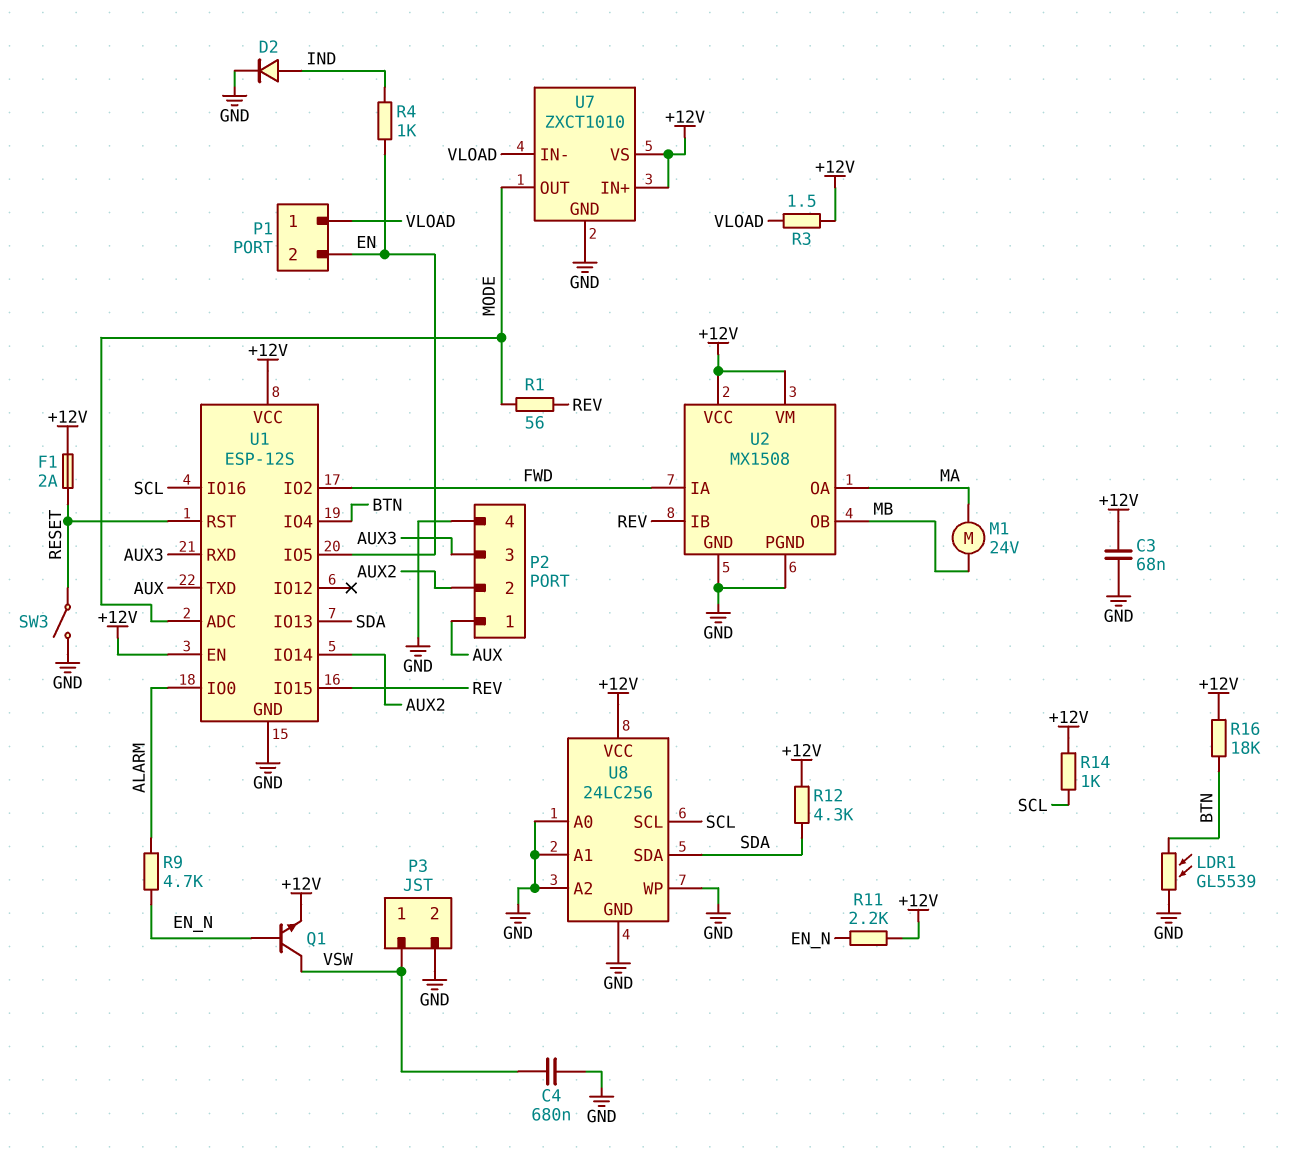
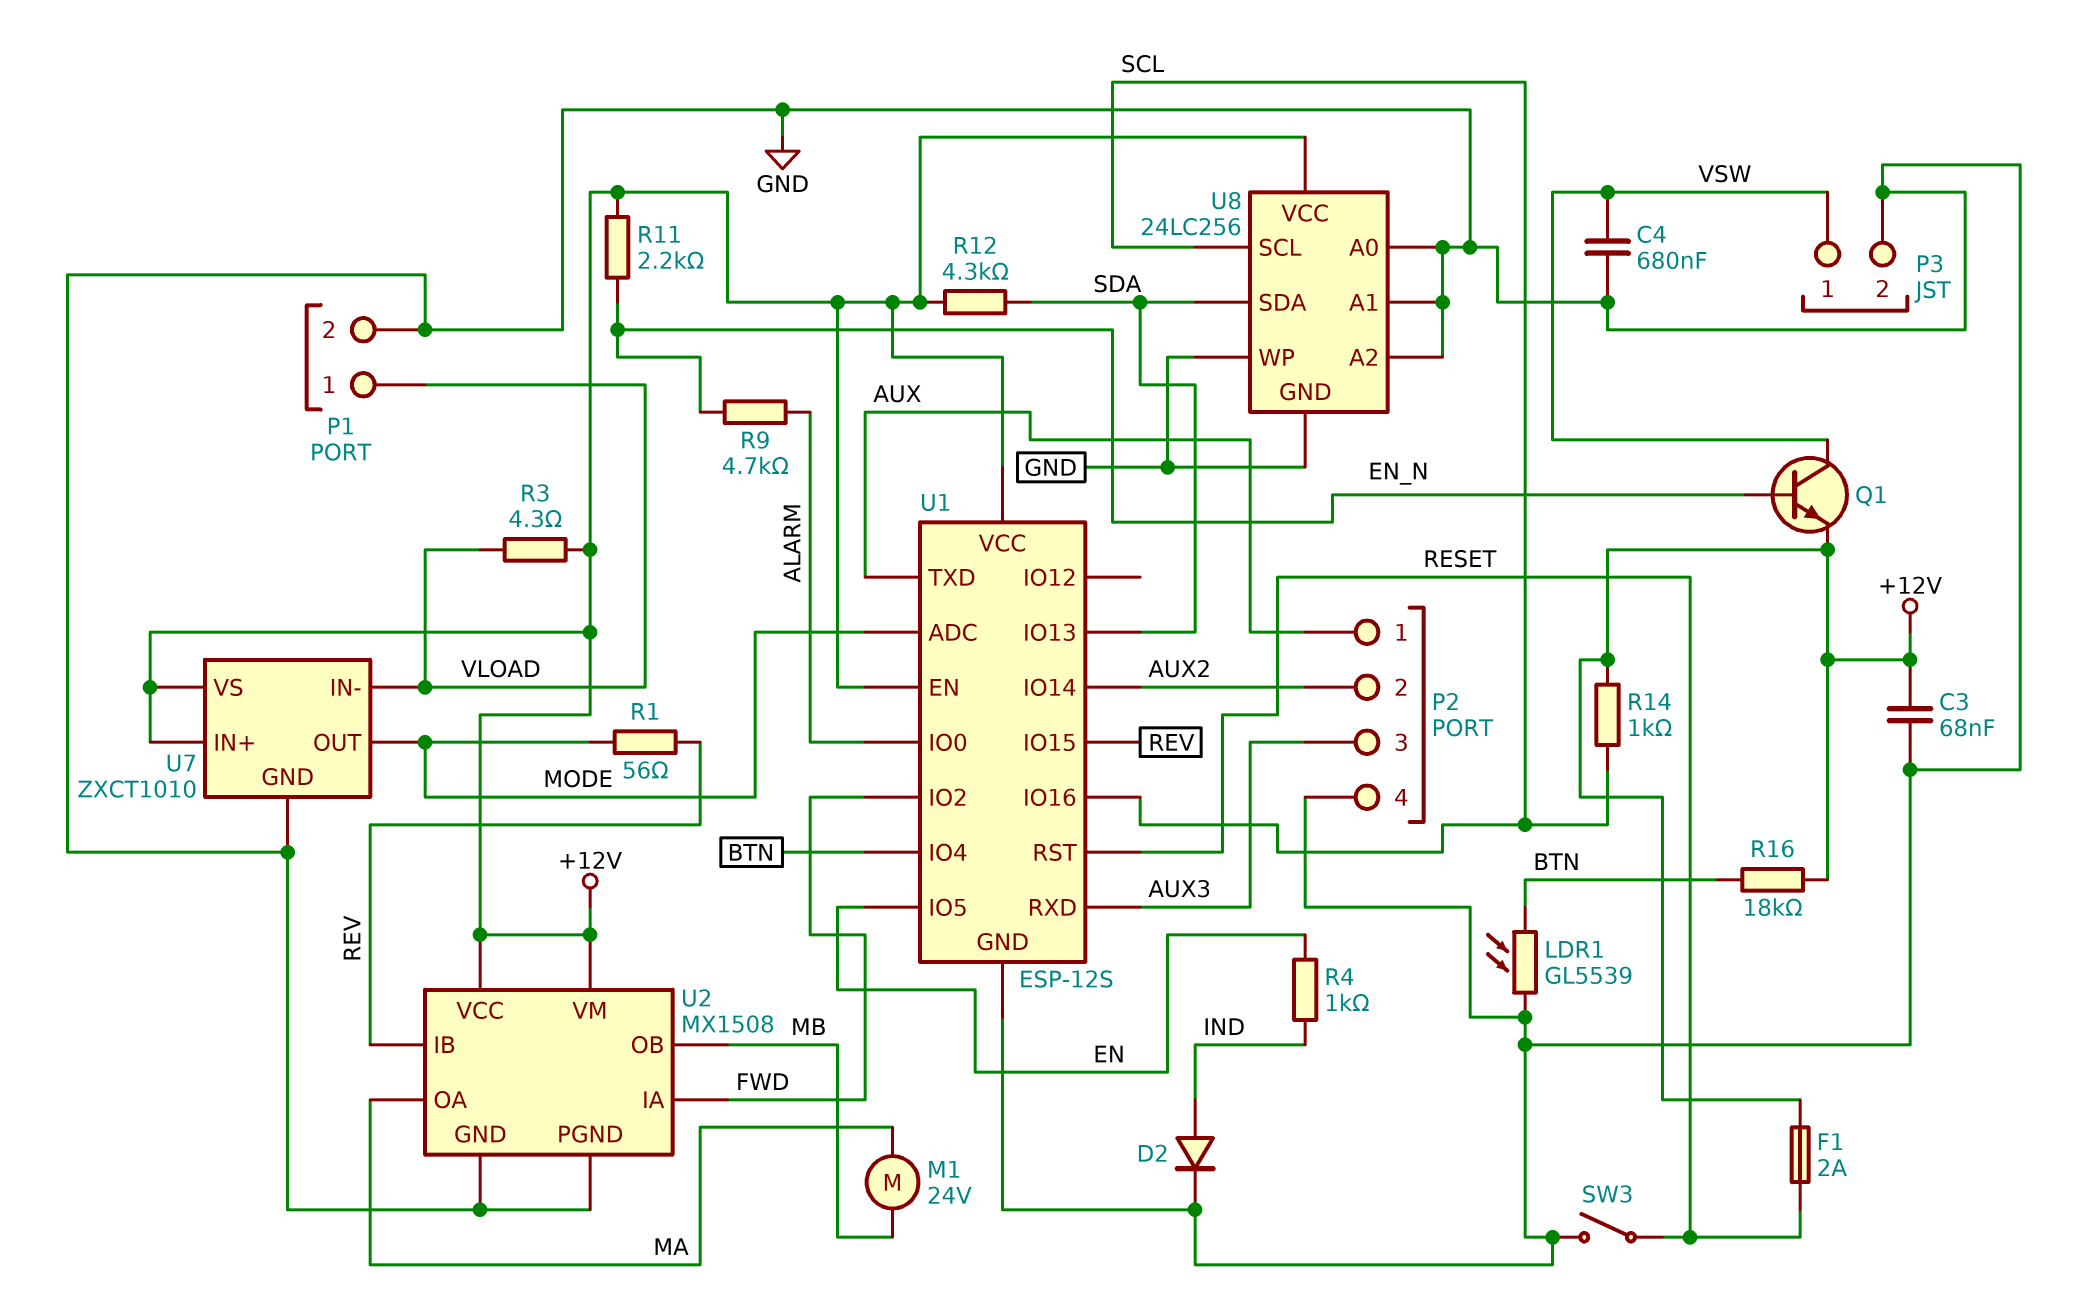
P1 pin 2: EN -> GND
R3: 1.5 (+12V, VLOAD) -> 4.3 (+12V, VLOAD)

